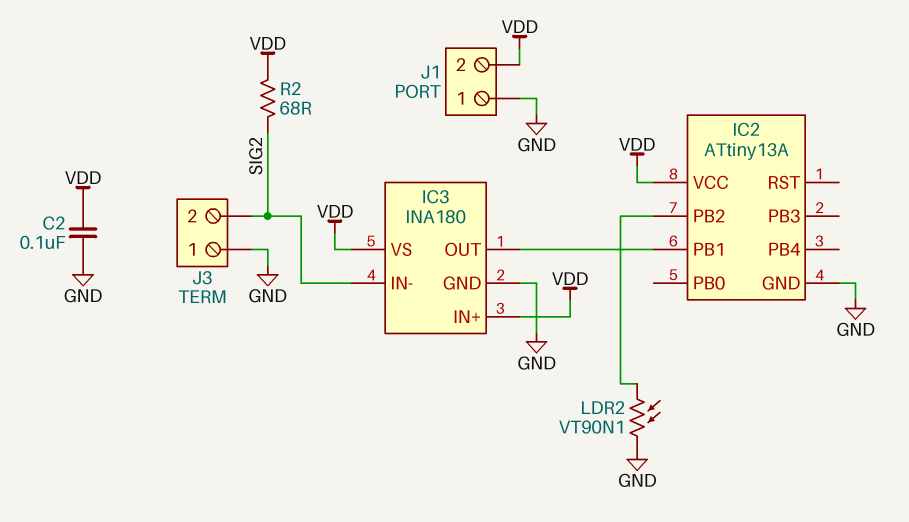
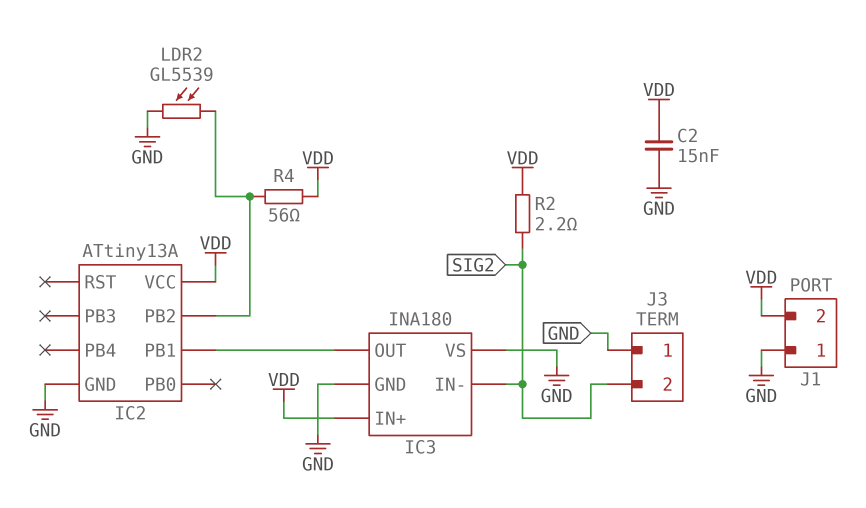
C2: 100nF (GND, VDD) -> 15nF (GND, VDD)
IC3 pin VS: VDD -> GND
LDR2: VT90N1 (GND, IC2/PB2) -> GL5539 (GND, IC2/PB2)
R2: 68 (SIG2, VDD) -> 2.2 (SIG2, VDD)
R4: none -> 56 (IC2/PB2, VDD)

